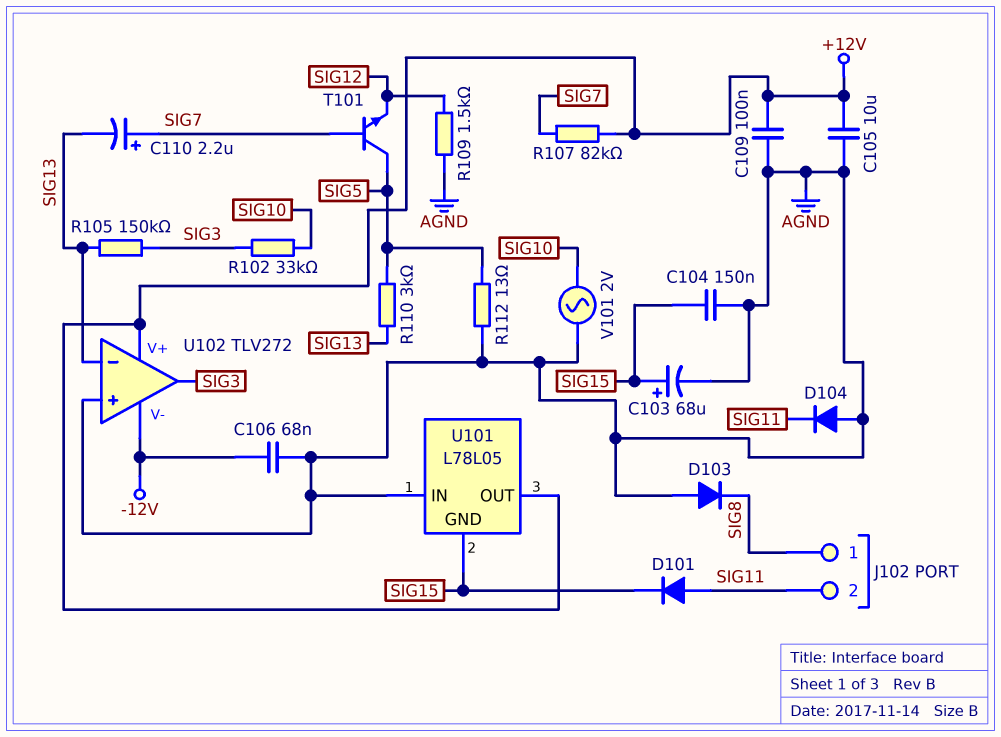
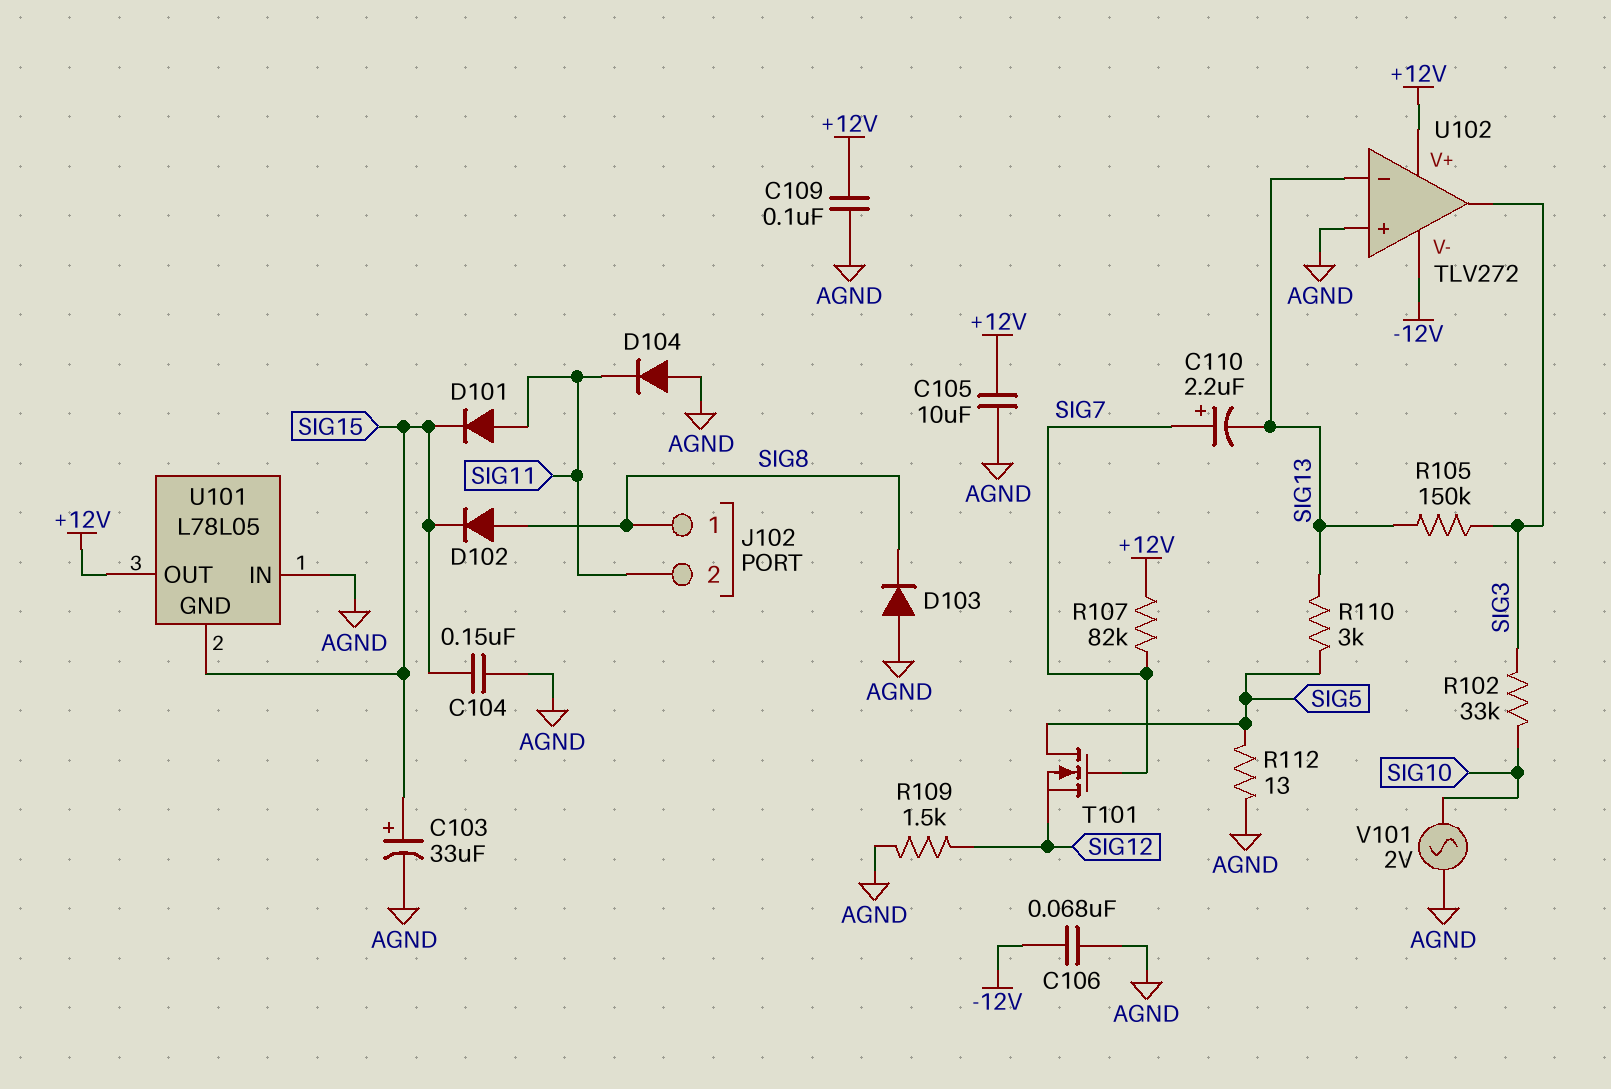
C103: 68uF (plus SIG15, minus AGND) -> 33uF (plus SIG15, minus AGND)
D102: none -> diode (A SIG8, K SIG15)
T101: NPN (B SIG7, C SIG5, E SIG12) -> NMOS (G SIG7, D SIG5, S SIG12)

